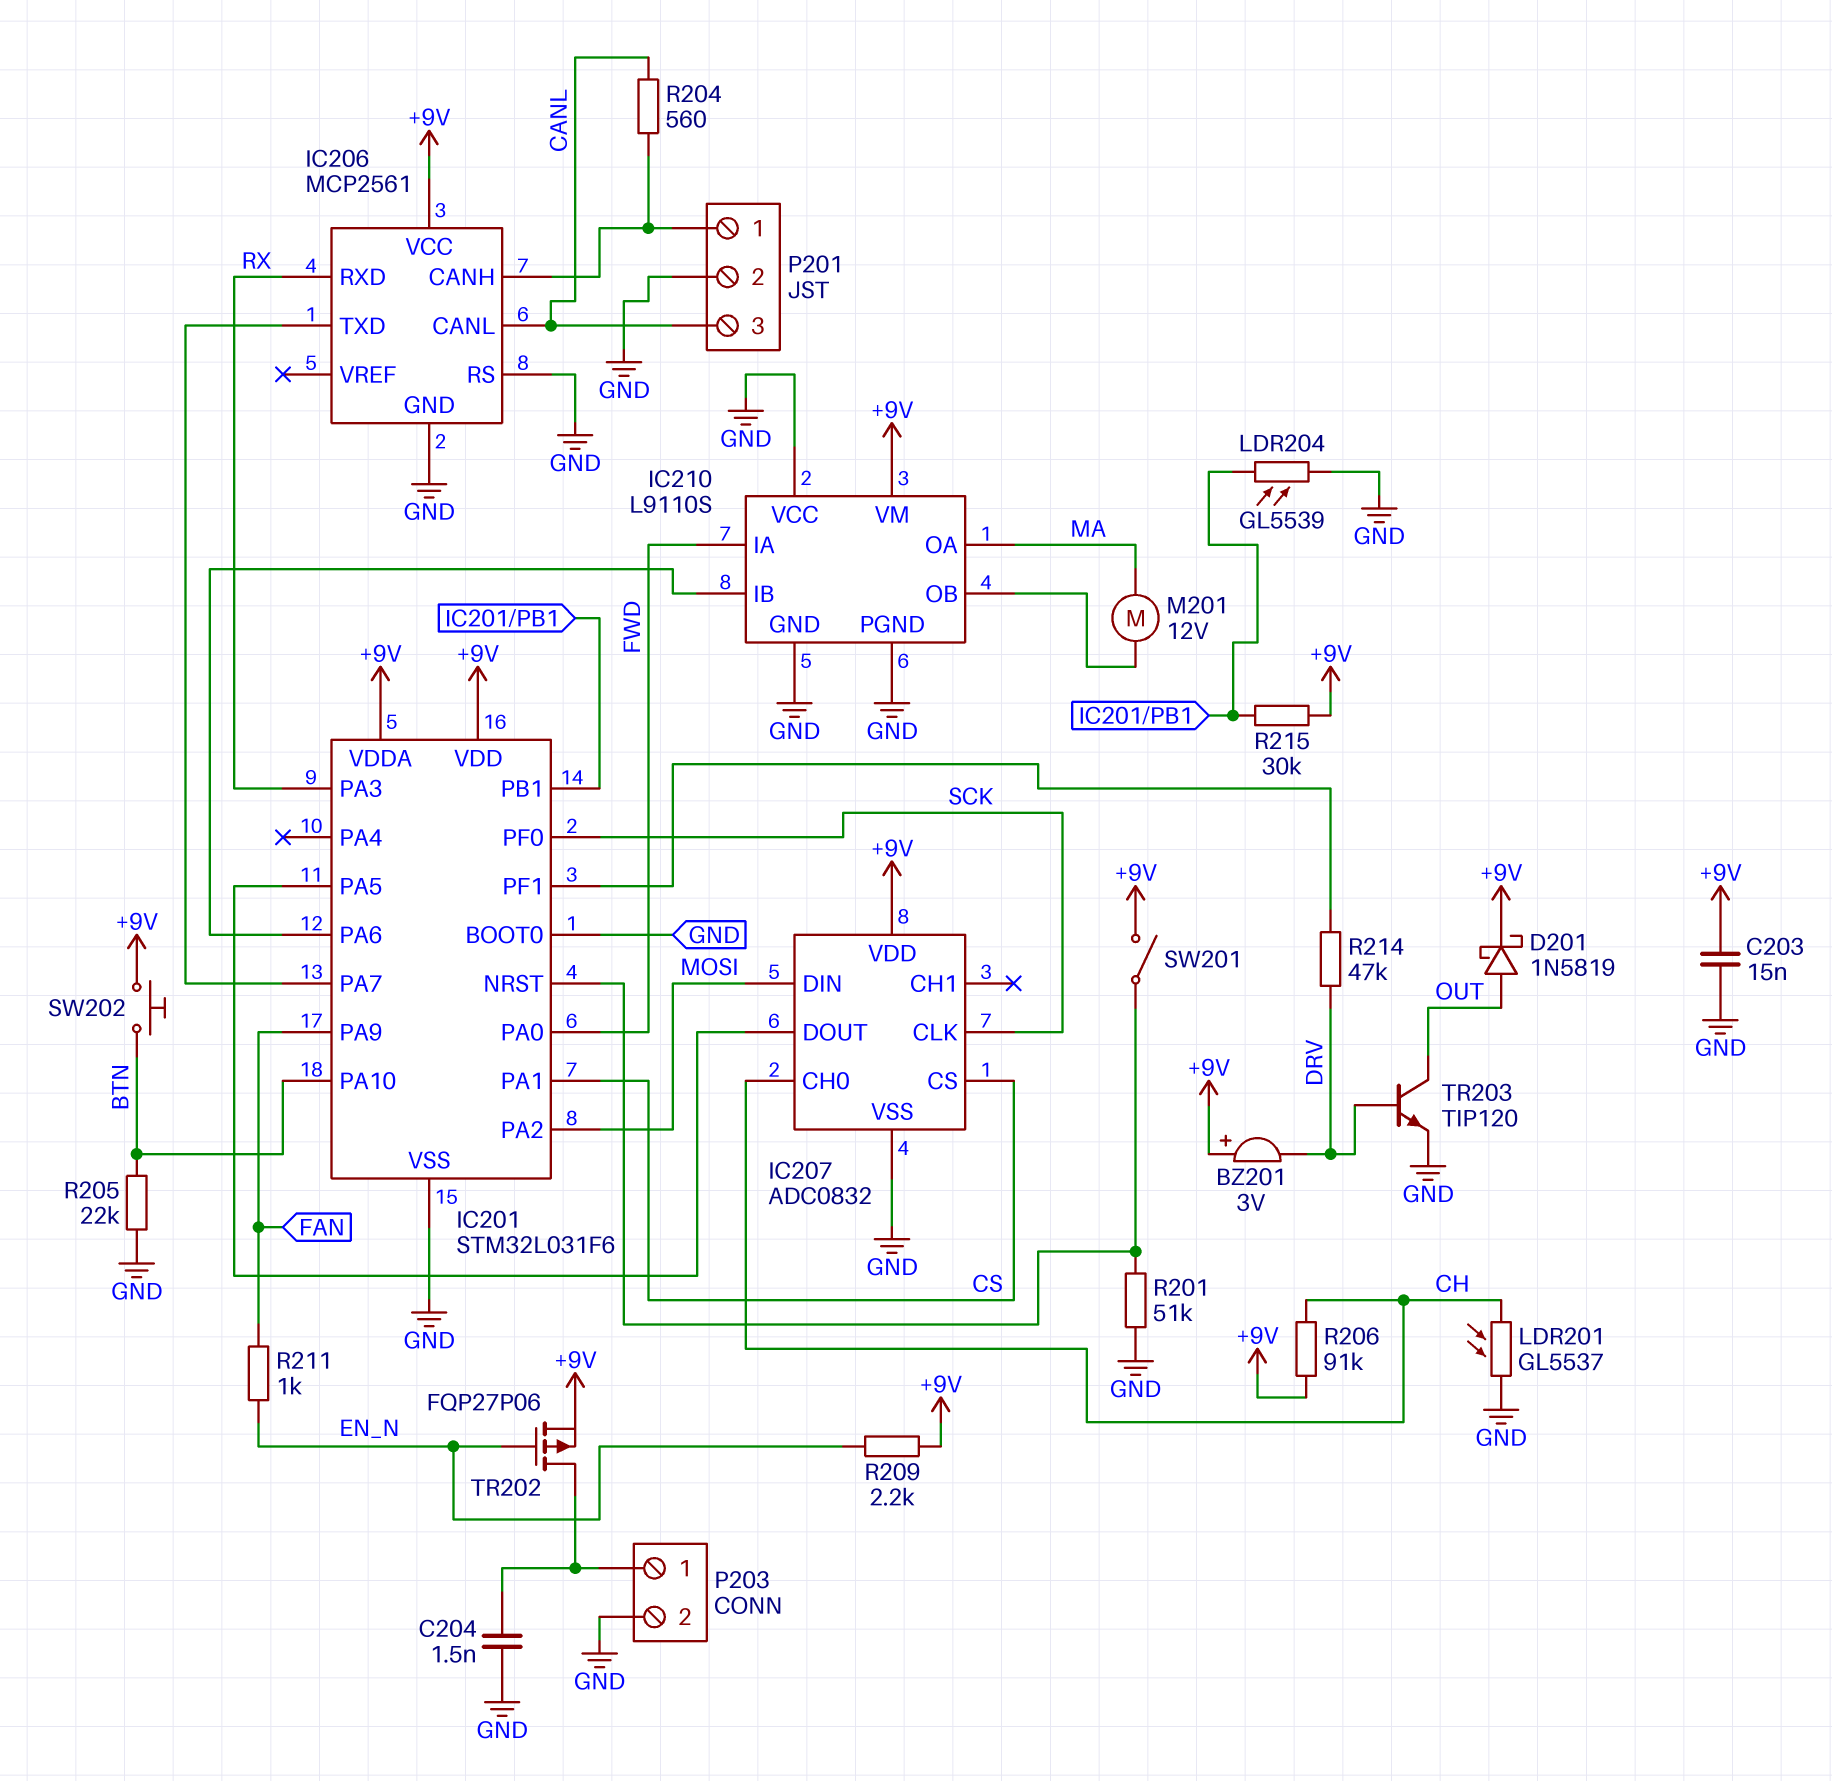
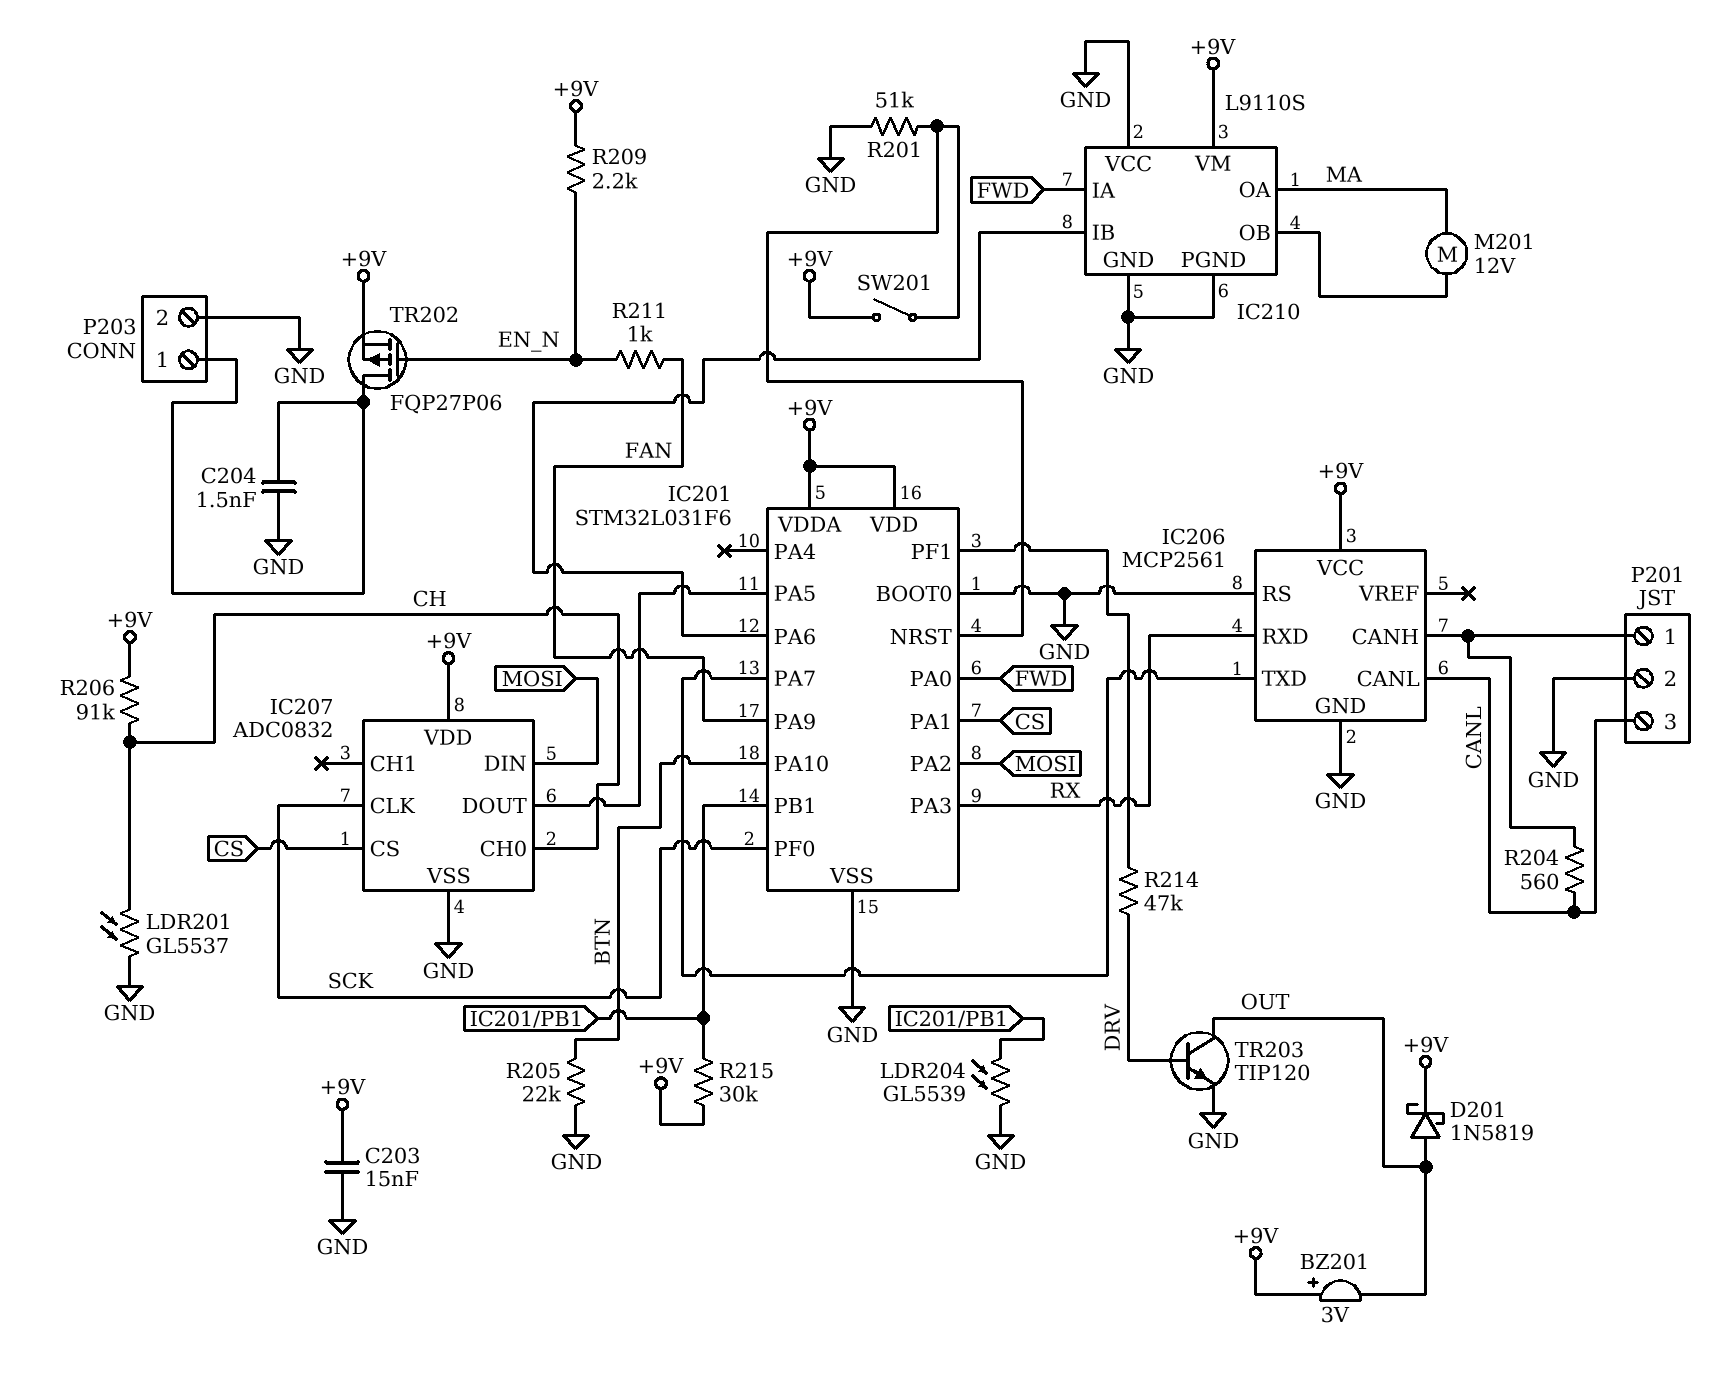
BZ201: buzzer 3V (plus +9V, minus DRV) -> buzzer 3V (plus +9V, minus OUT)
SW202: button (+9V, BTN) -> none

